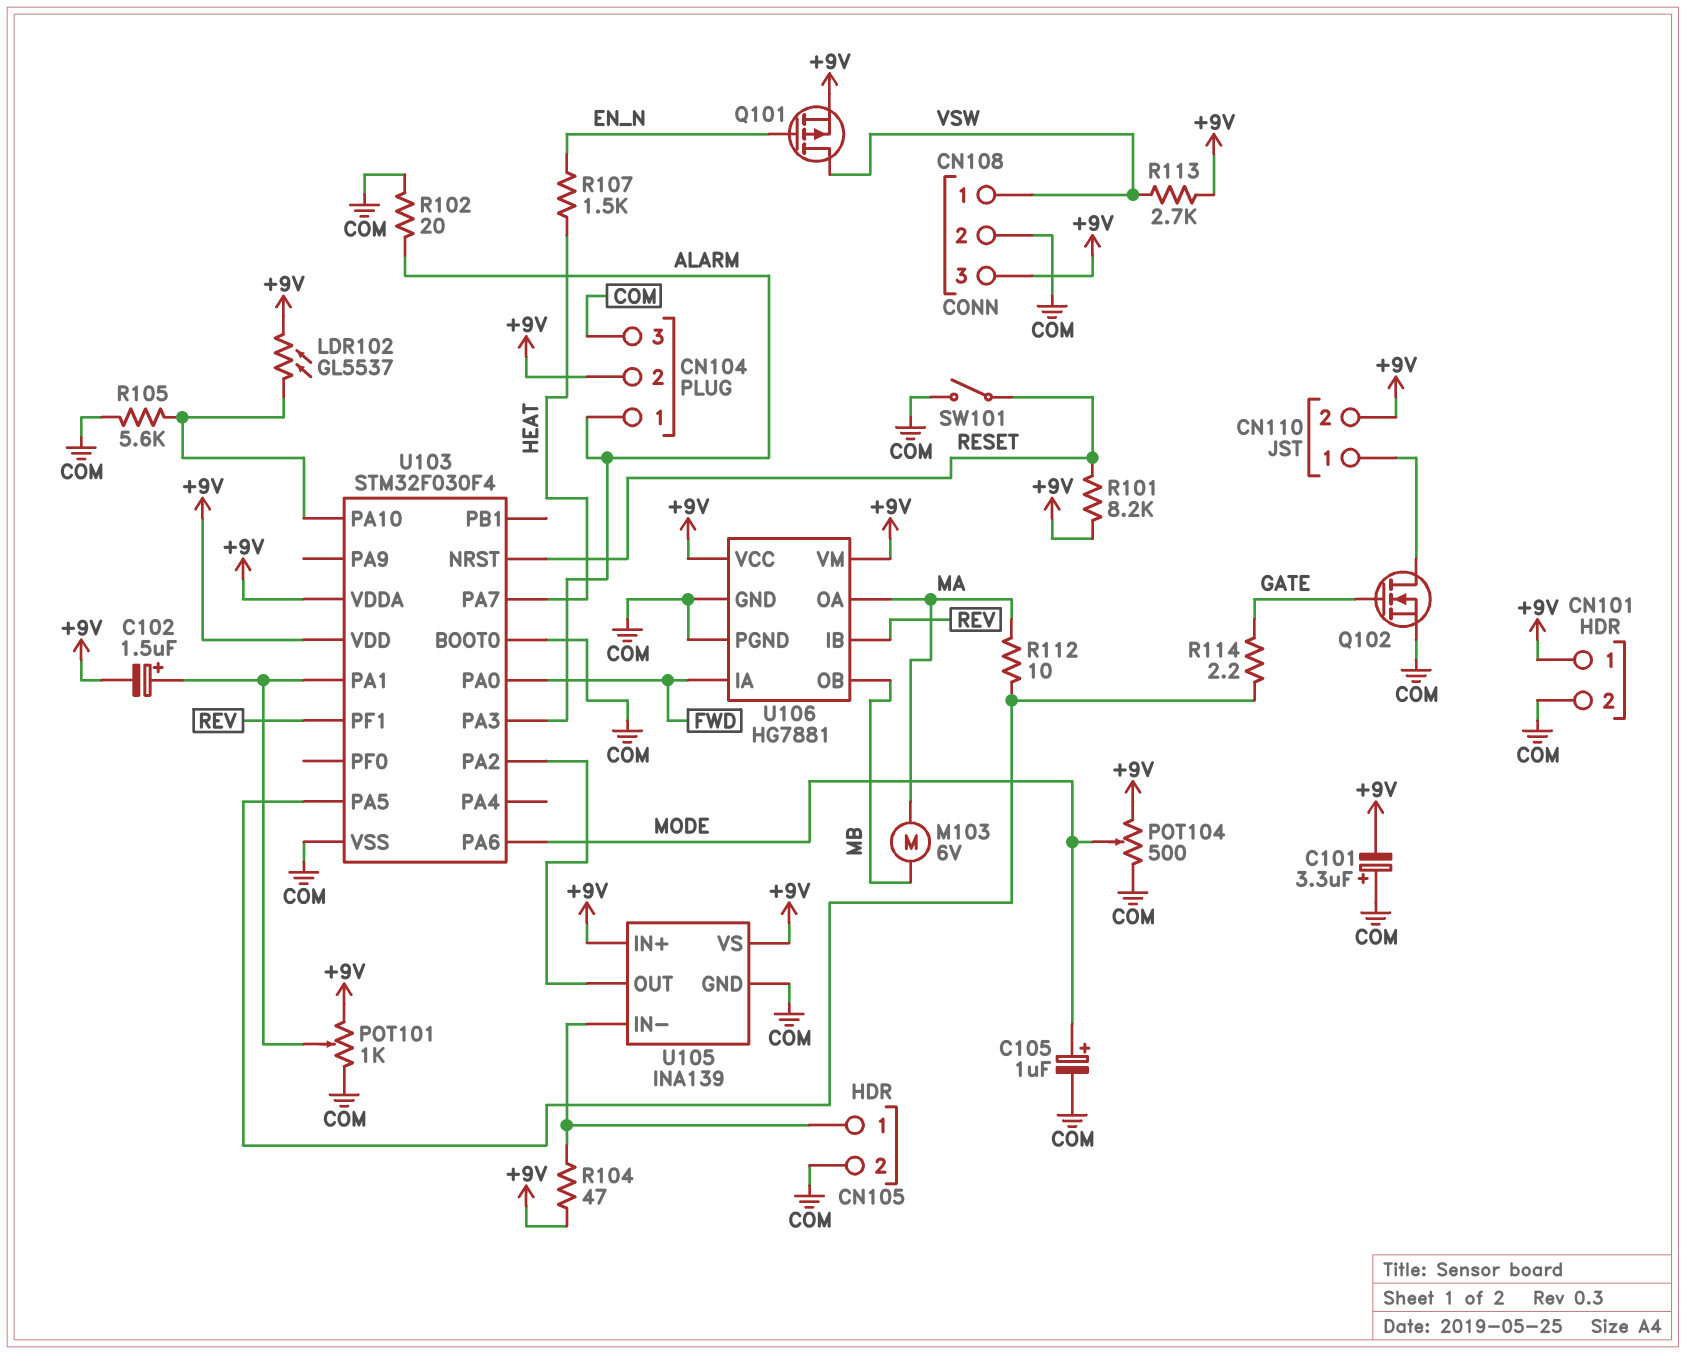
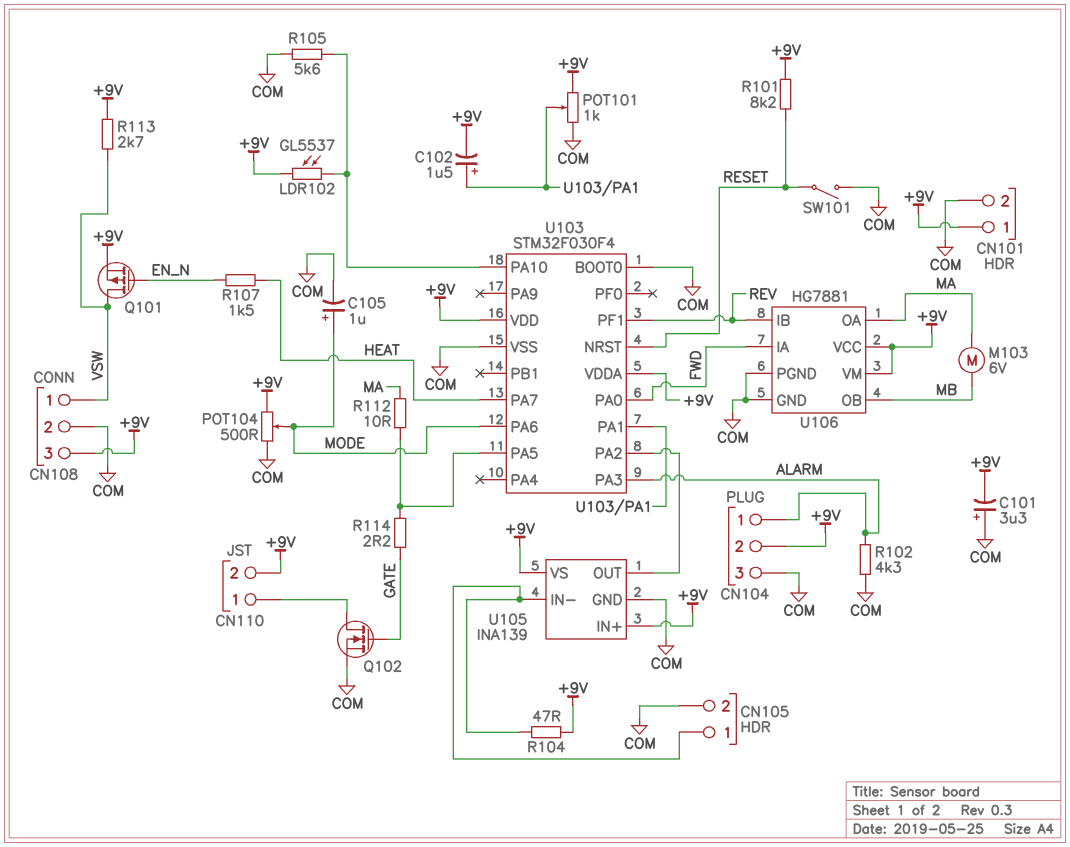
R102: 20 (ALARM, COM) -> 4.3k (ALARM, COM)

